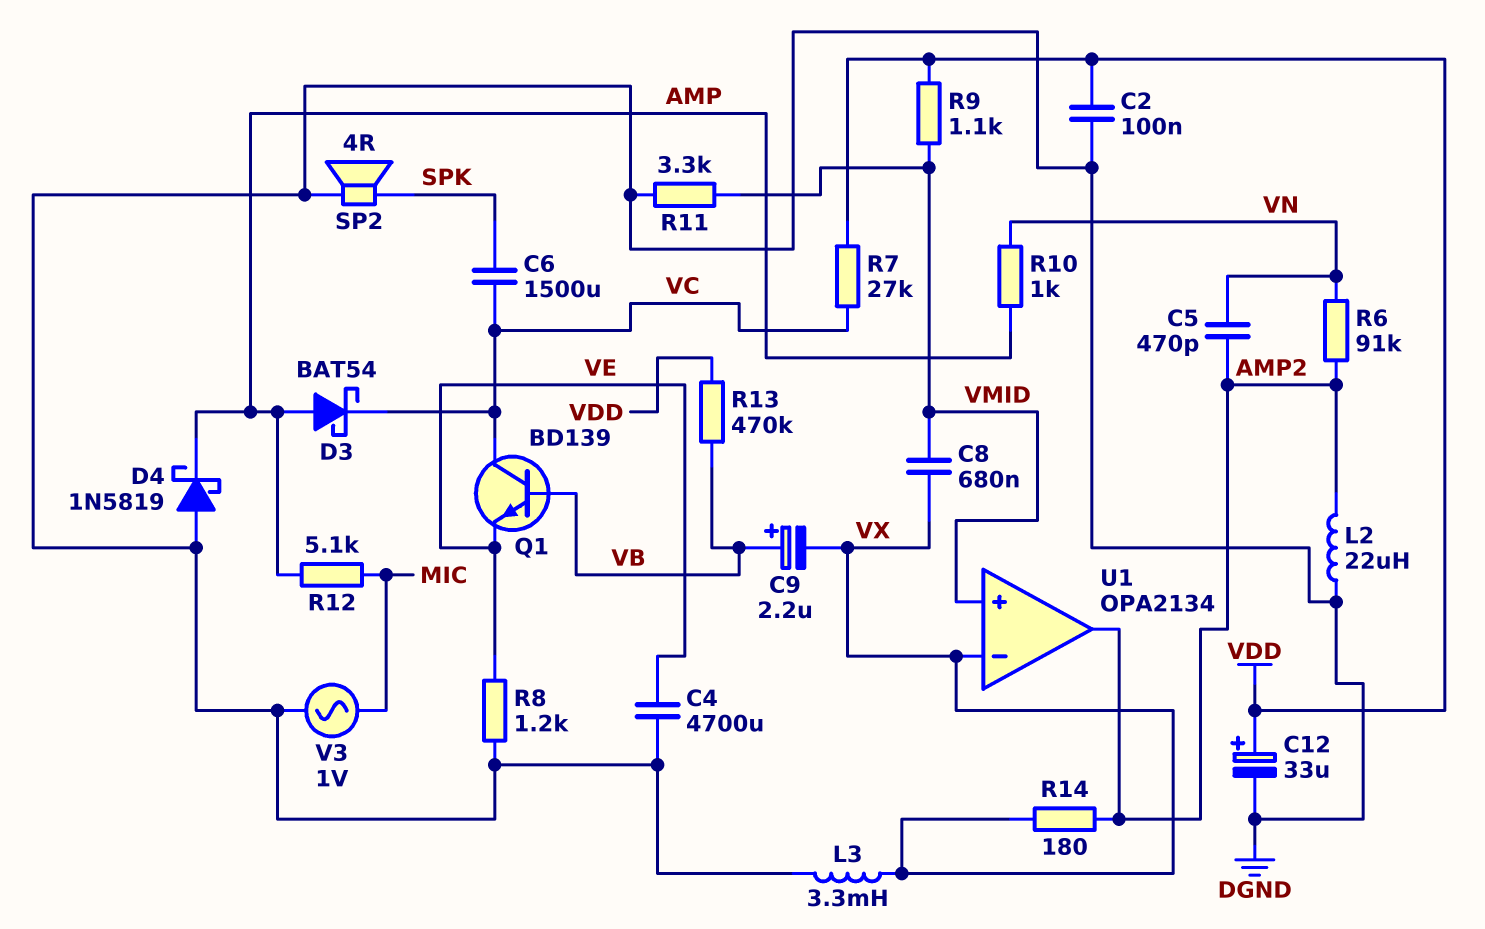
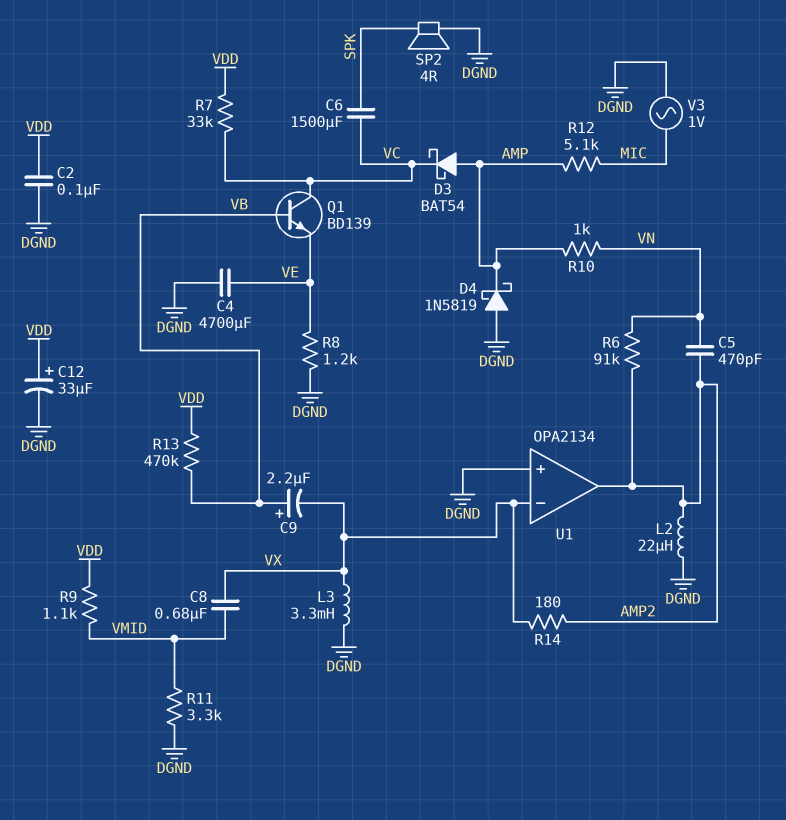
R7: 27k (VC, VDD) -> 33k (VC, VDD)
U1 pin in+: VMID -> DGND

